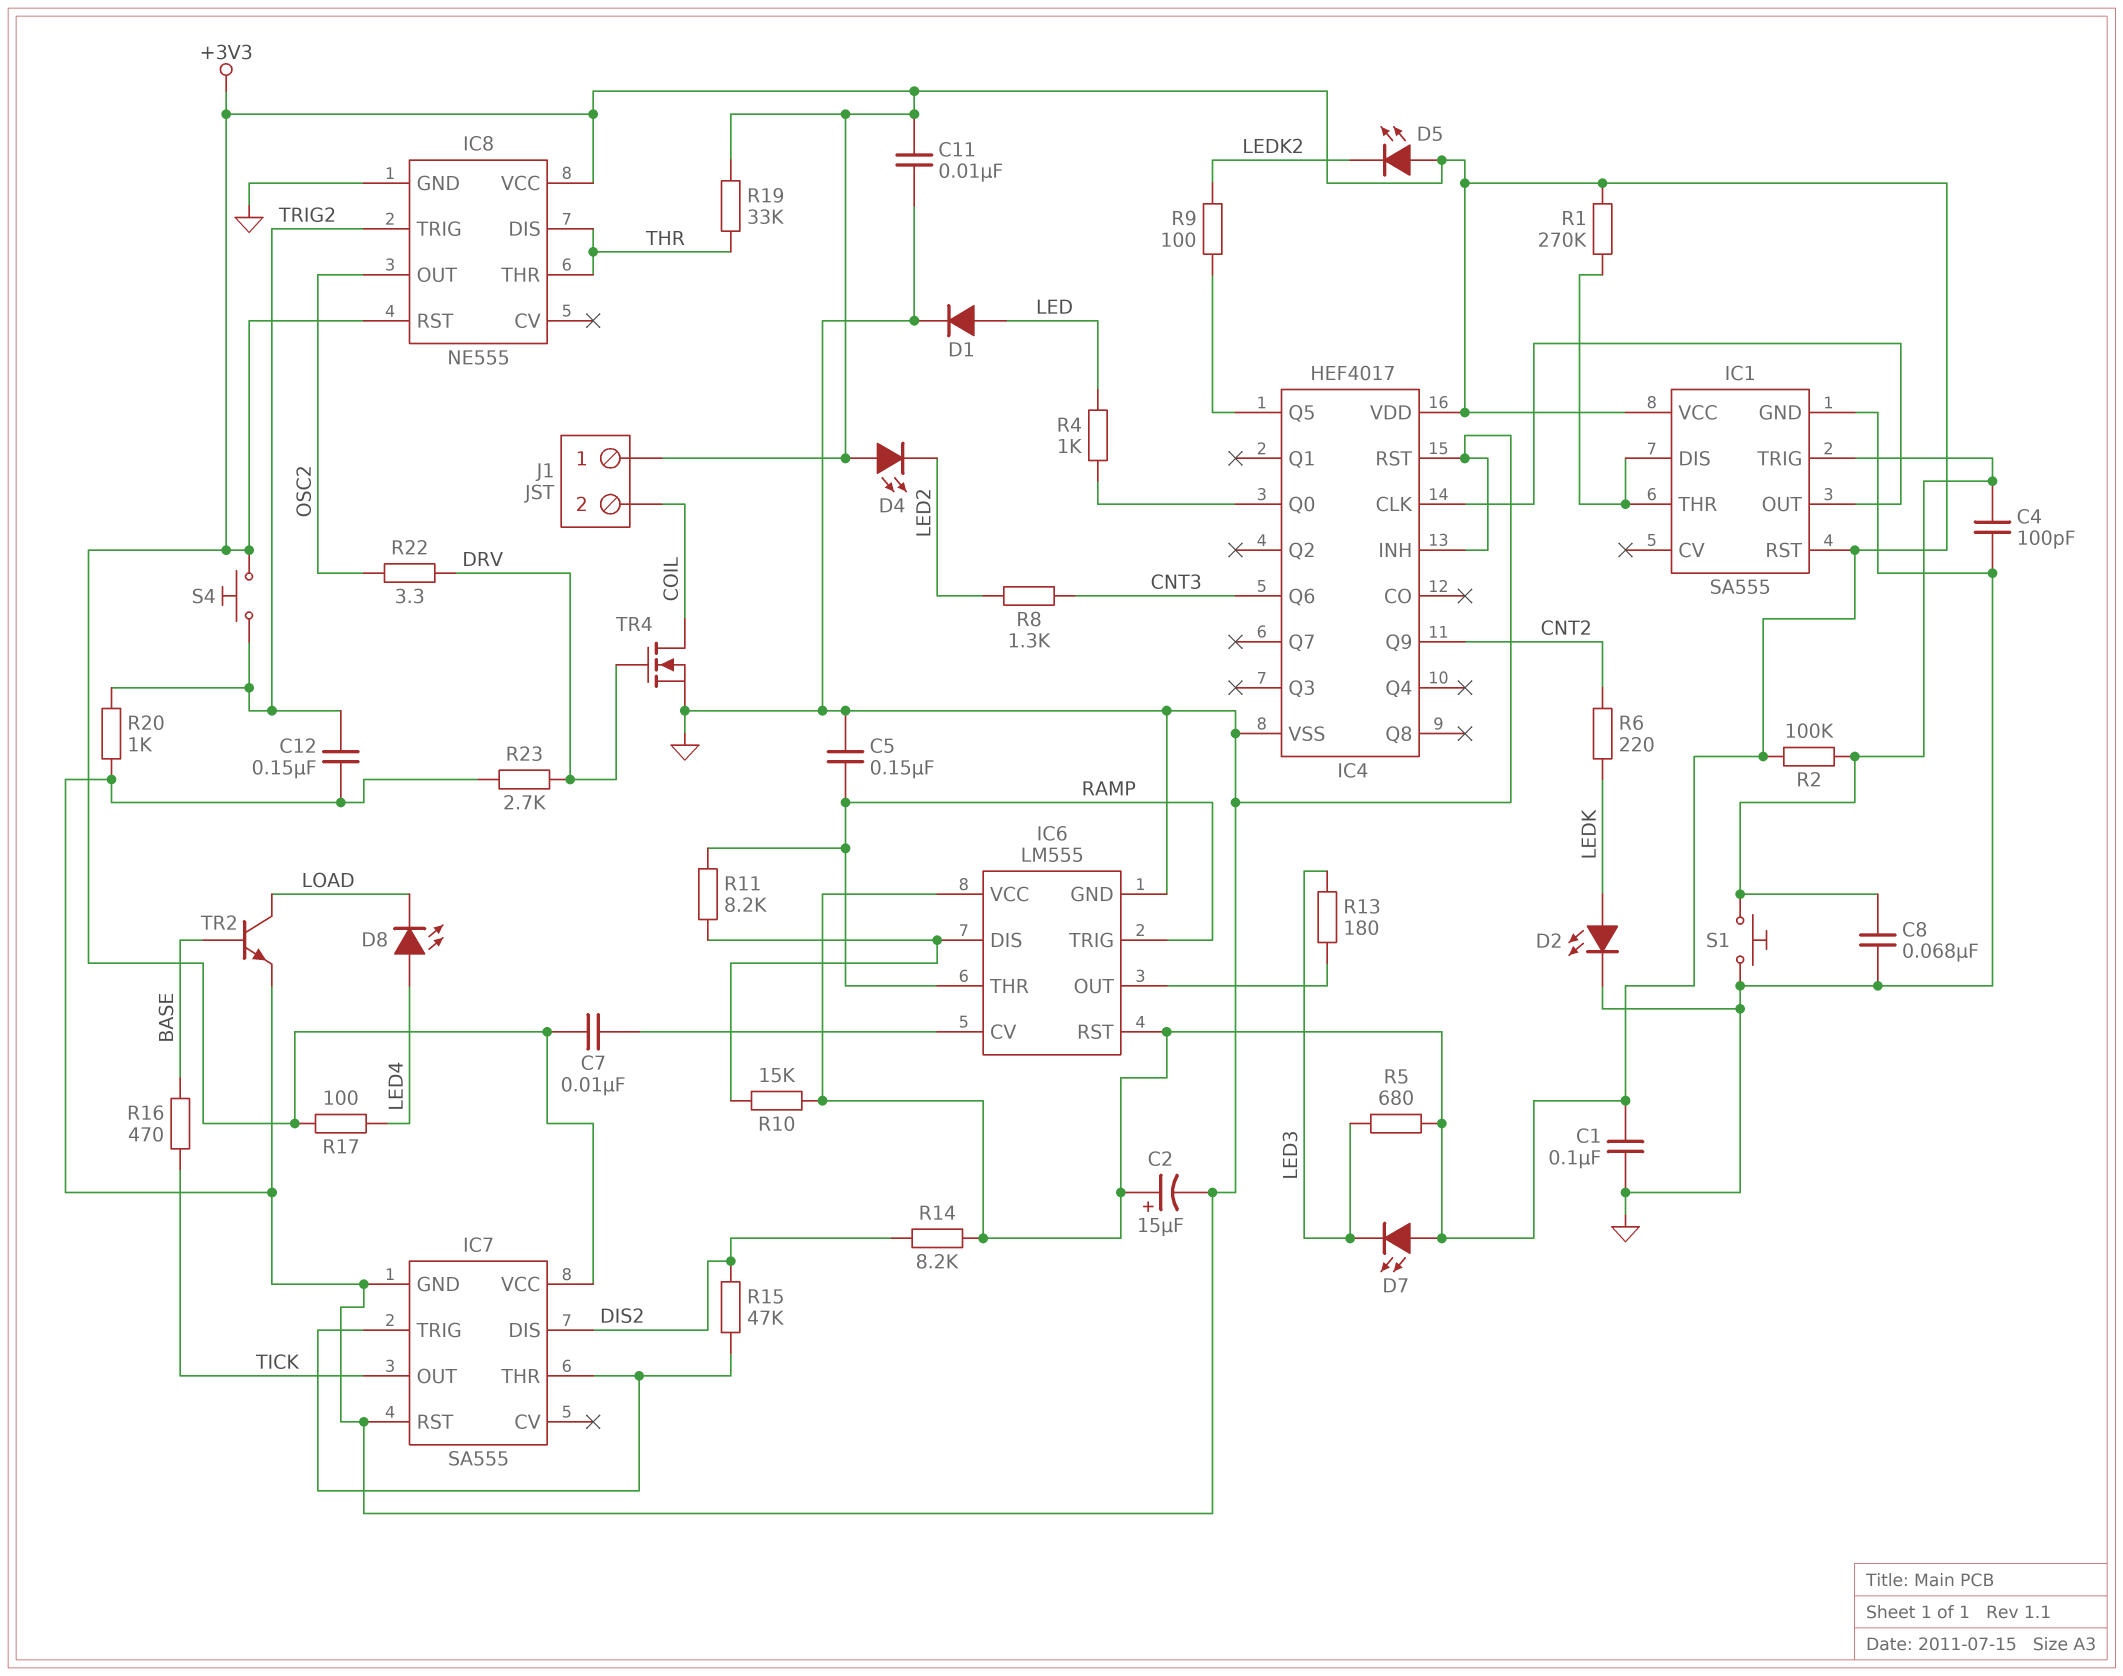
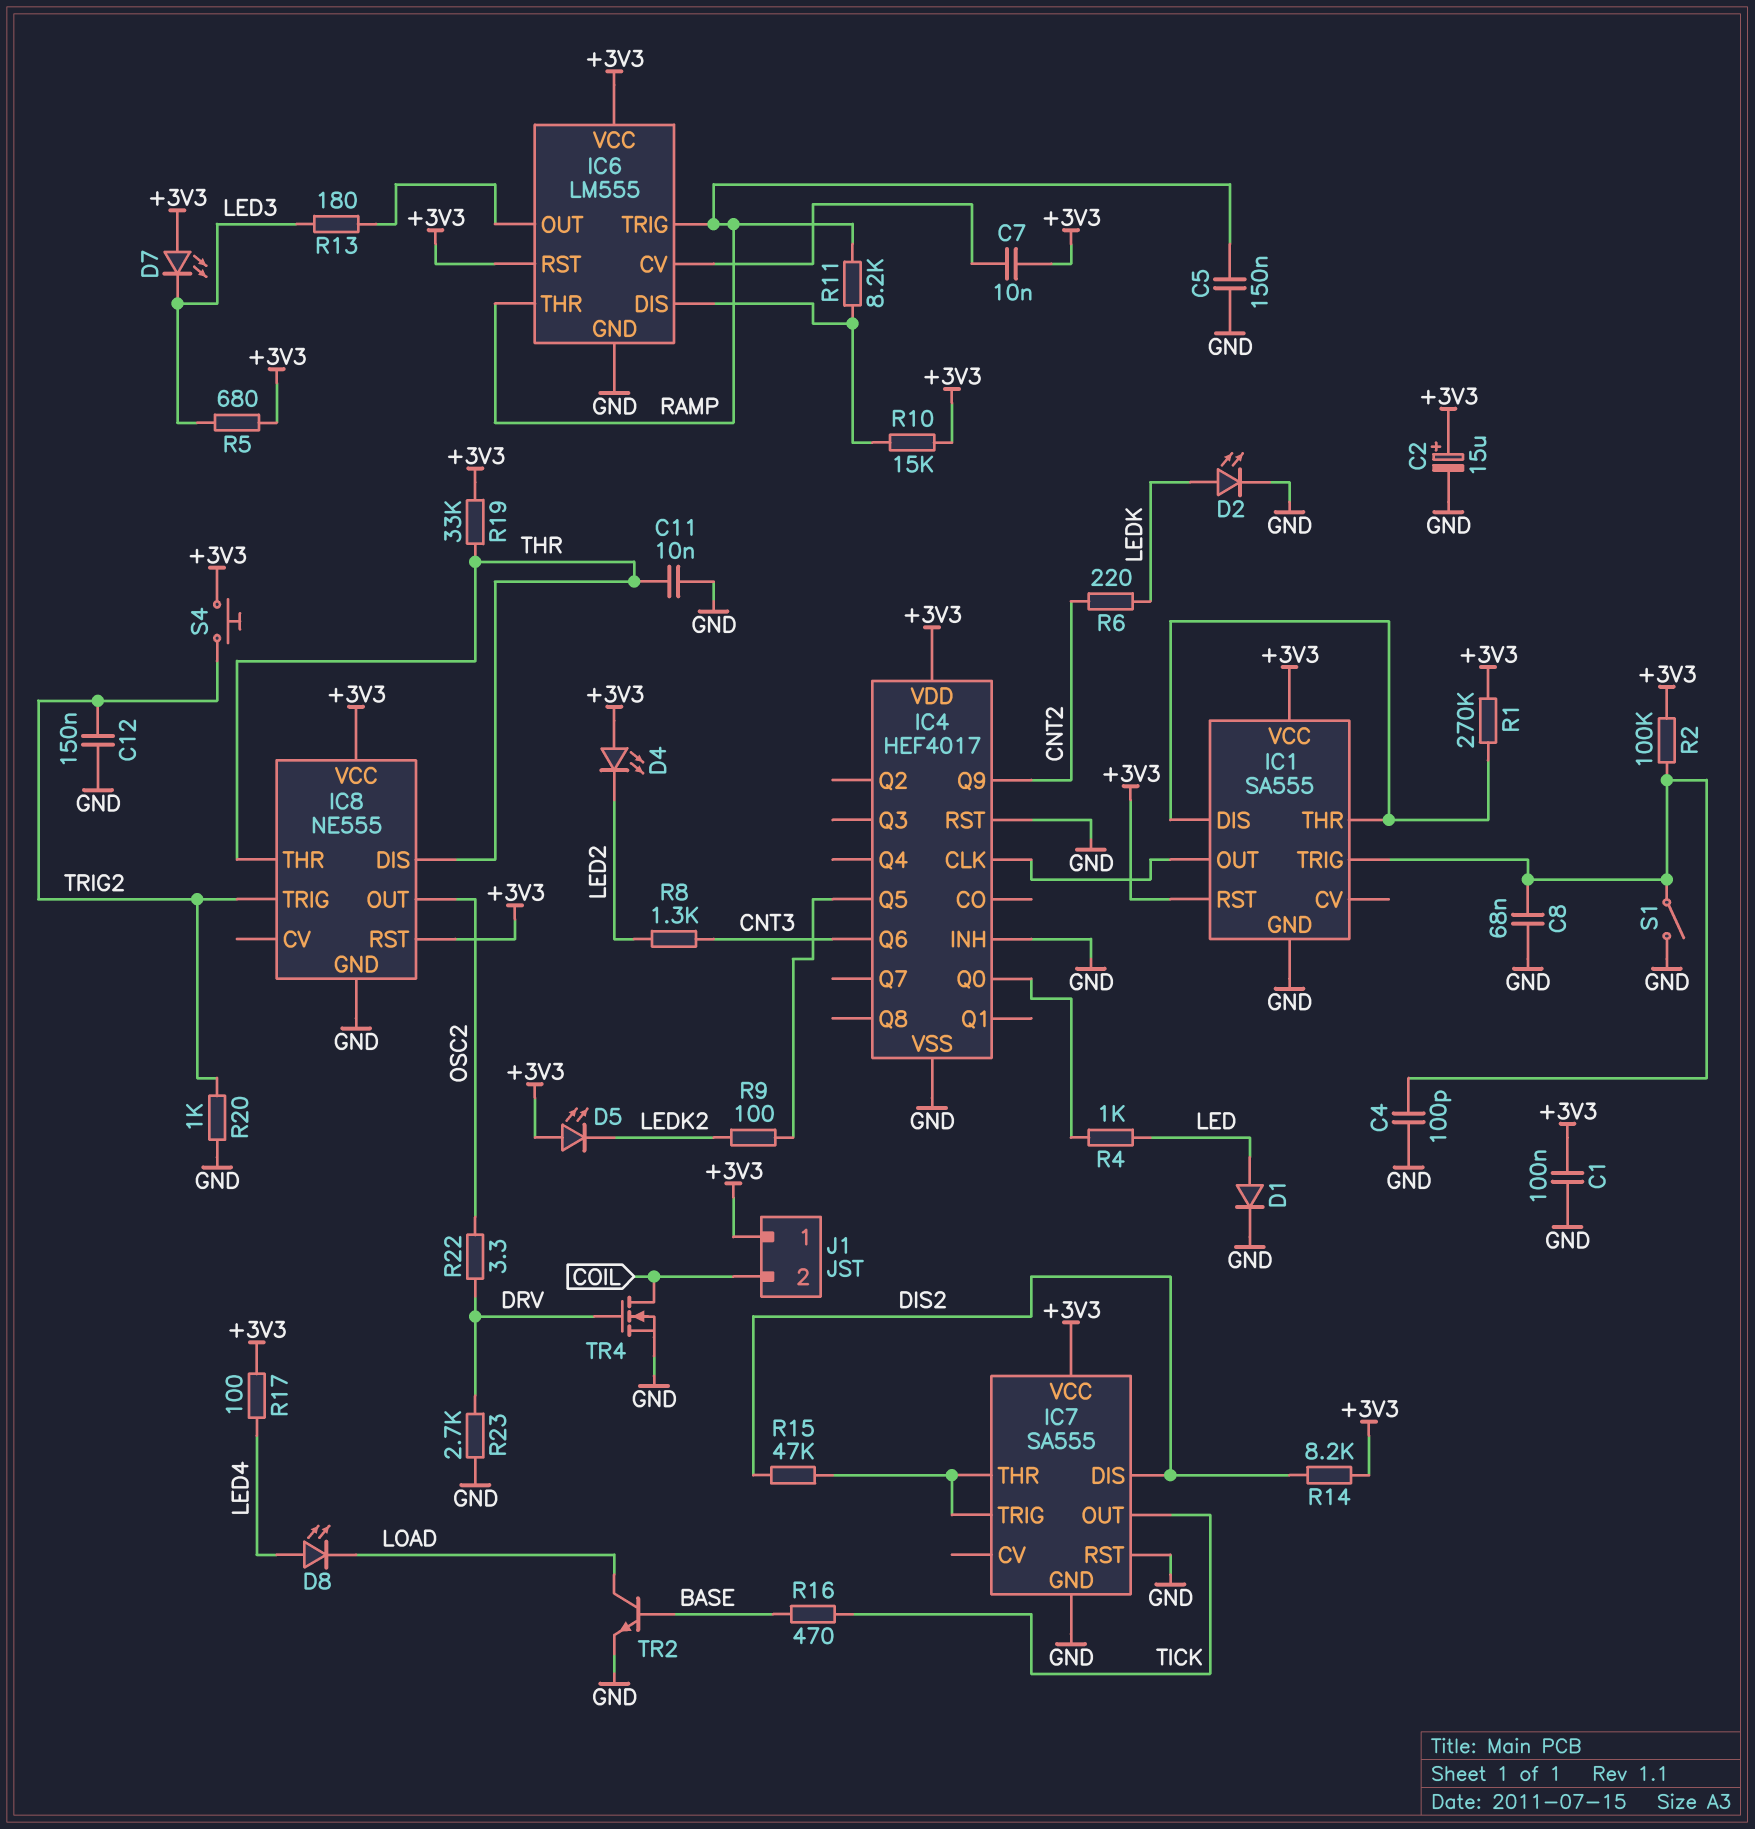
C11: 10nF (+3V3, GND) -> 10nF (GND, THR)
S1: button (GND, IC1/TRIG) -> switch (GND, IC1/TRIG)

